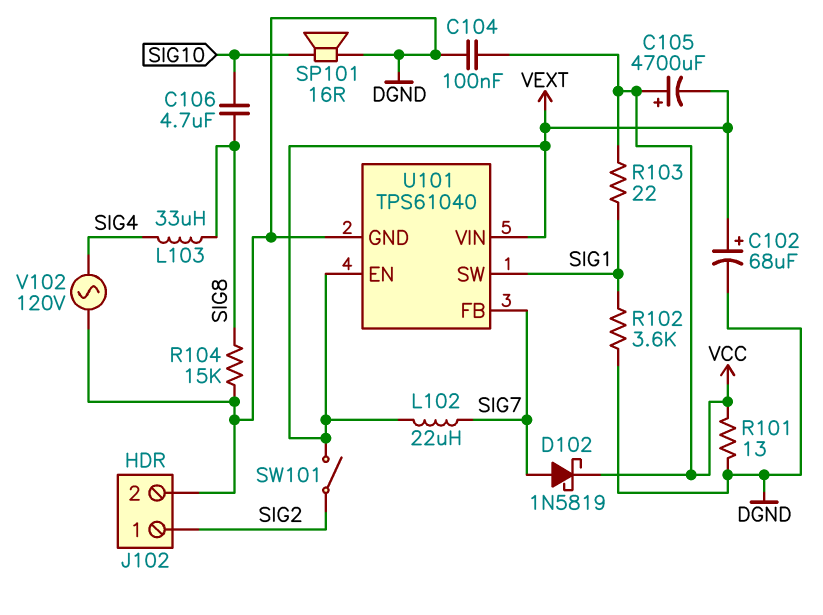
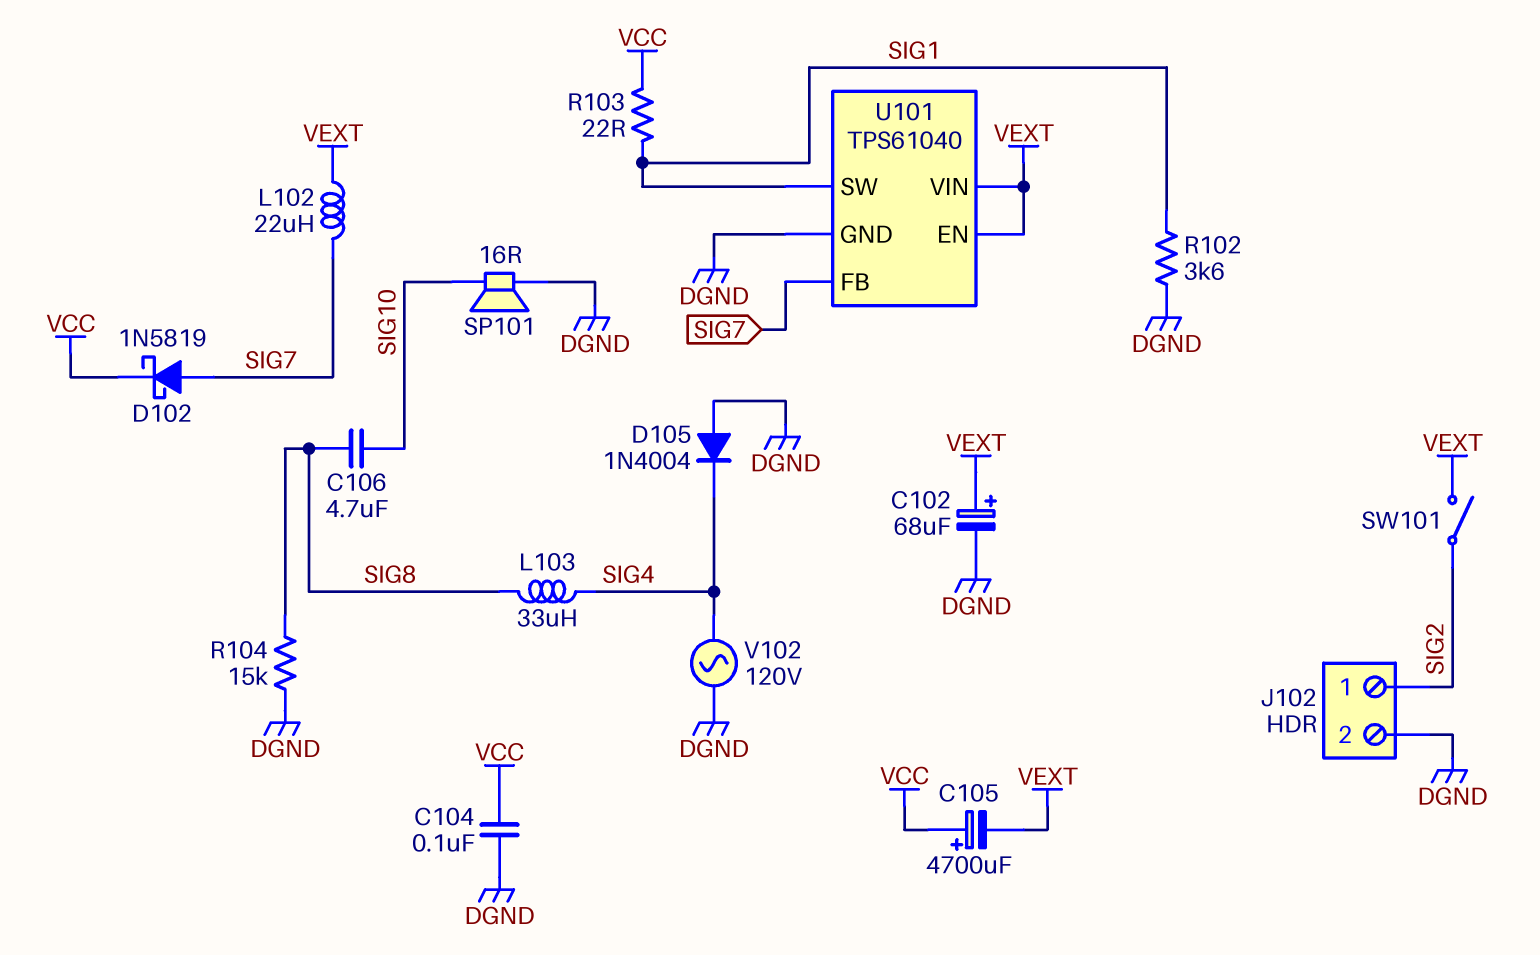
D105: none -> diode 1N4004 (A DGND, K SIG4)
R101: 13 (DGND, VCC) -> none

